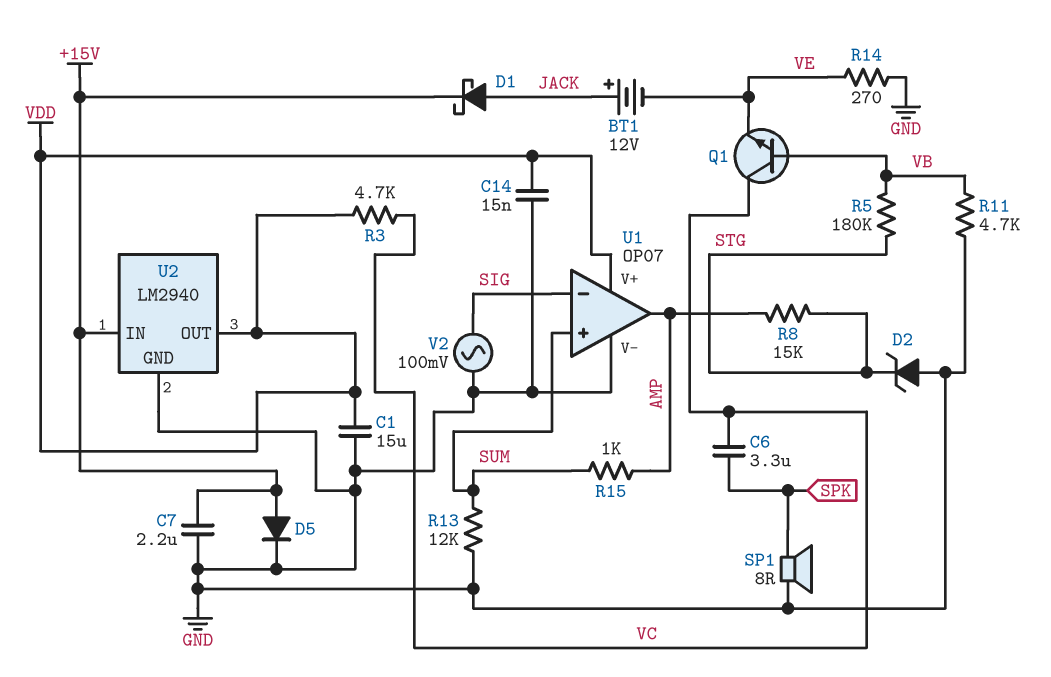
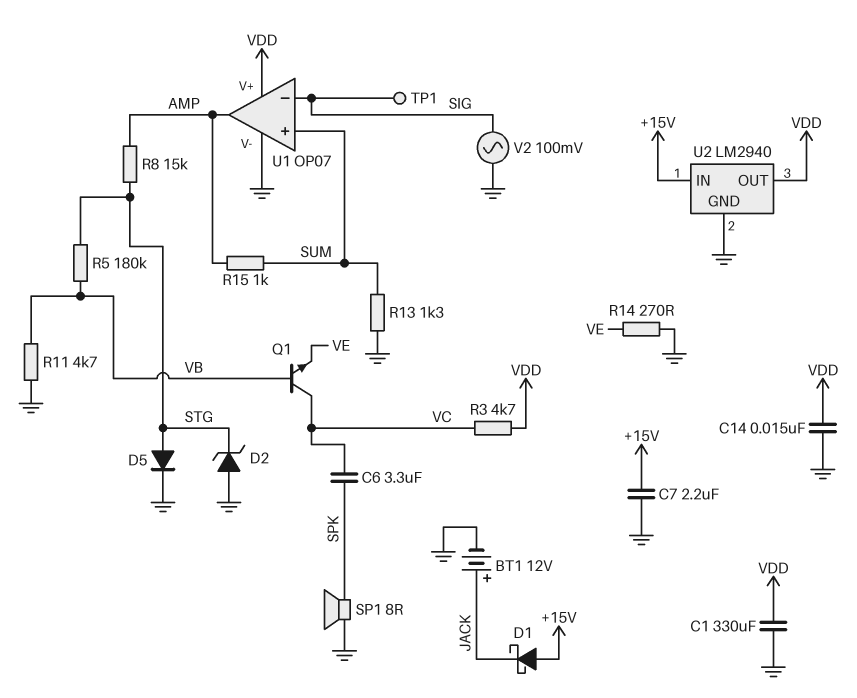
BT1: 12V (plus JACK, minus VE) -> 12V (plus JACK, minus GND)
C1: 15uF (GND, VDD) -> 330uF (GND, VDD)
D1: schottky (A JACK, K +15V) -> schottky (A +15V, K JACK)
D5: diode (A +15V, K GND) -> diode (A STG, K GND)
R13: 12k (GND, SUM) -> 1.3k (GND, SUM)
TP1: none -> test point (SIG)

